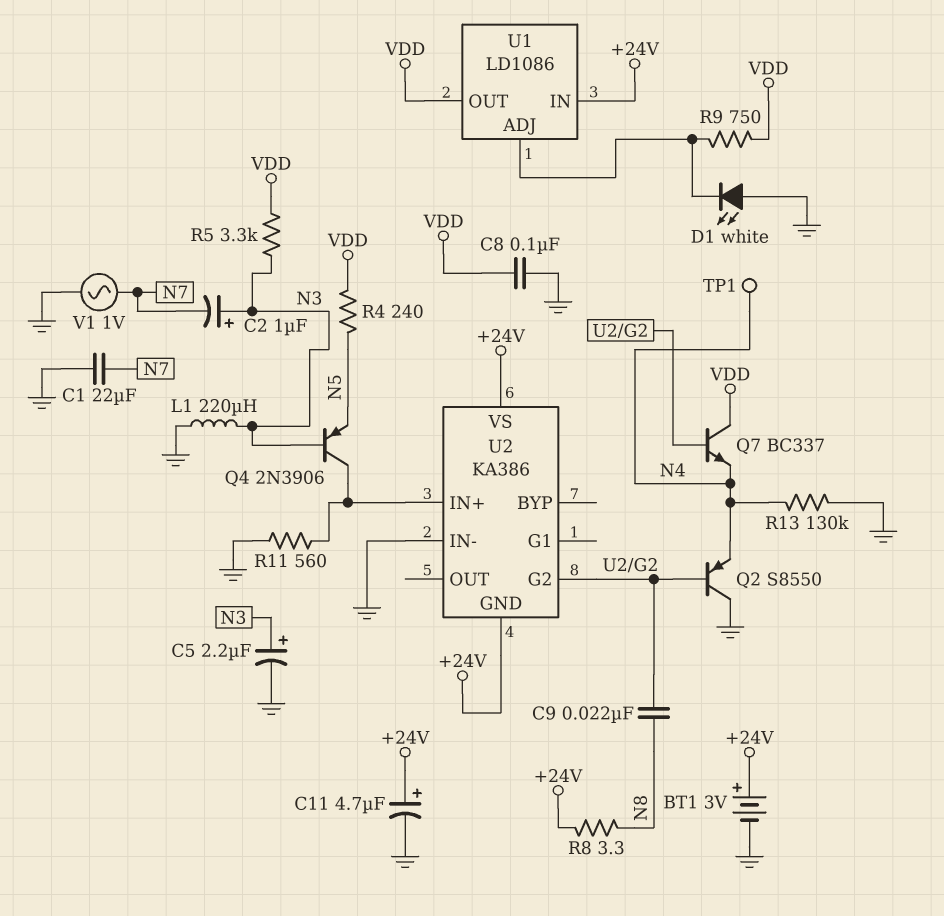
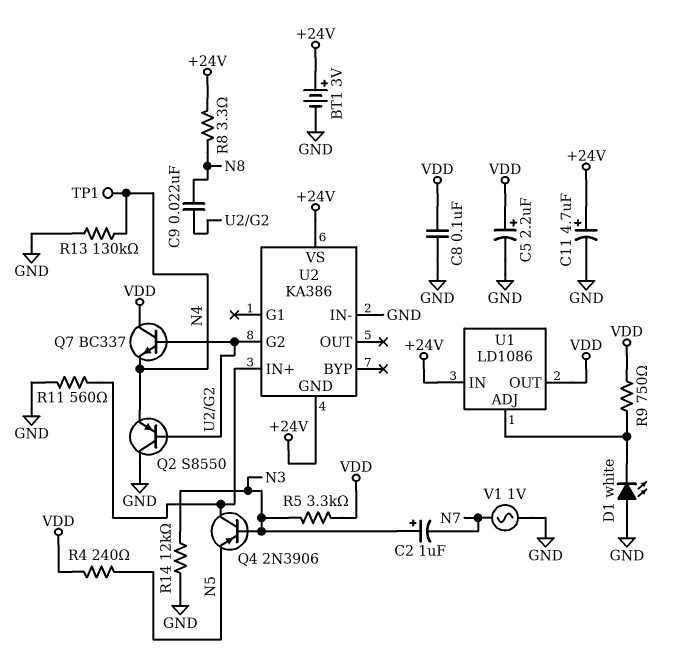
C1: 22uF (GND, N7) -> none
C5: 2.2uF (plus N3, minus GND) -> 2.2uF (plus VDD, minus GND)
L1: 220uH (GND, N3) -> none
R14: none -> 12k (GND, N3)

